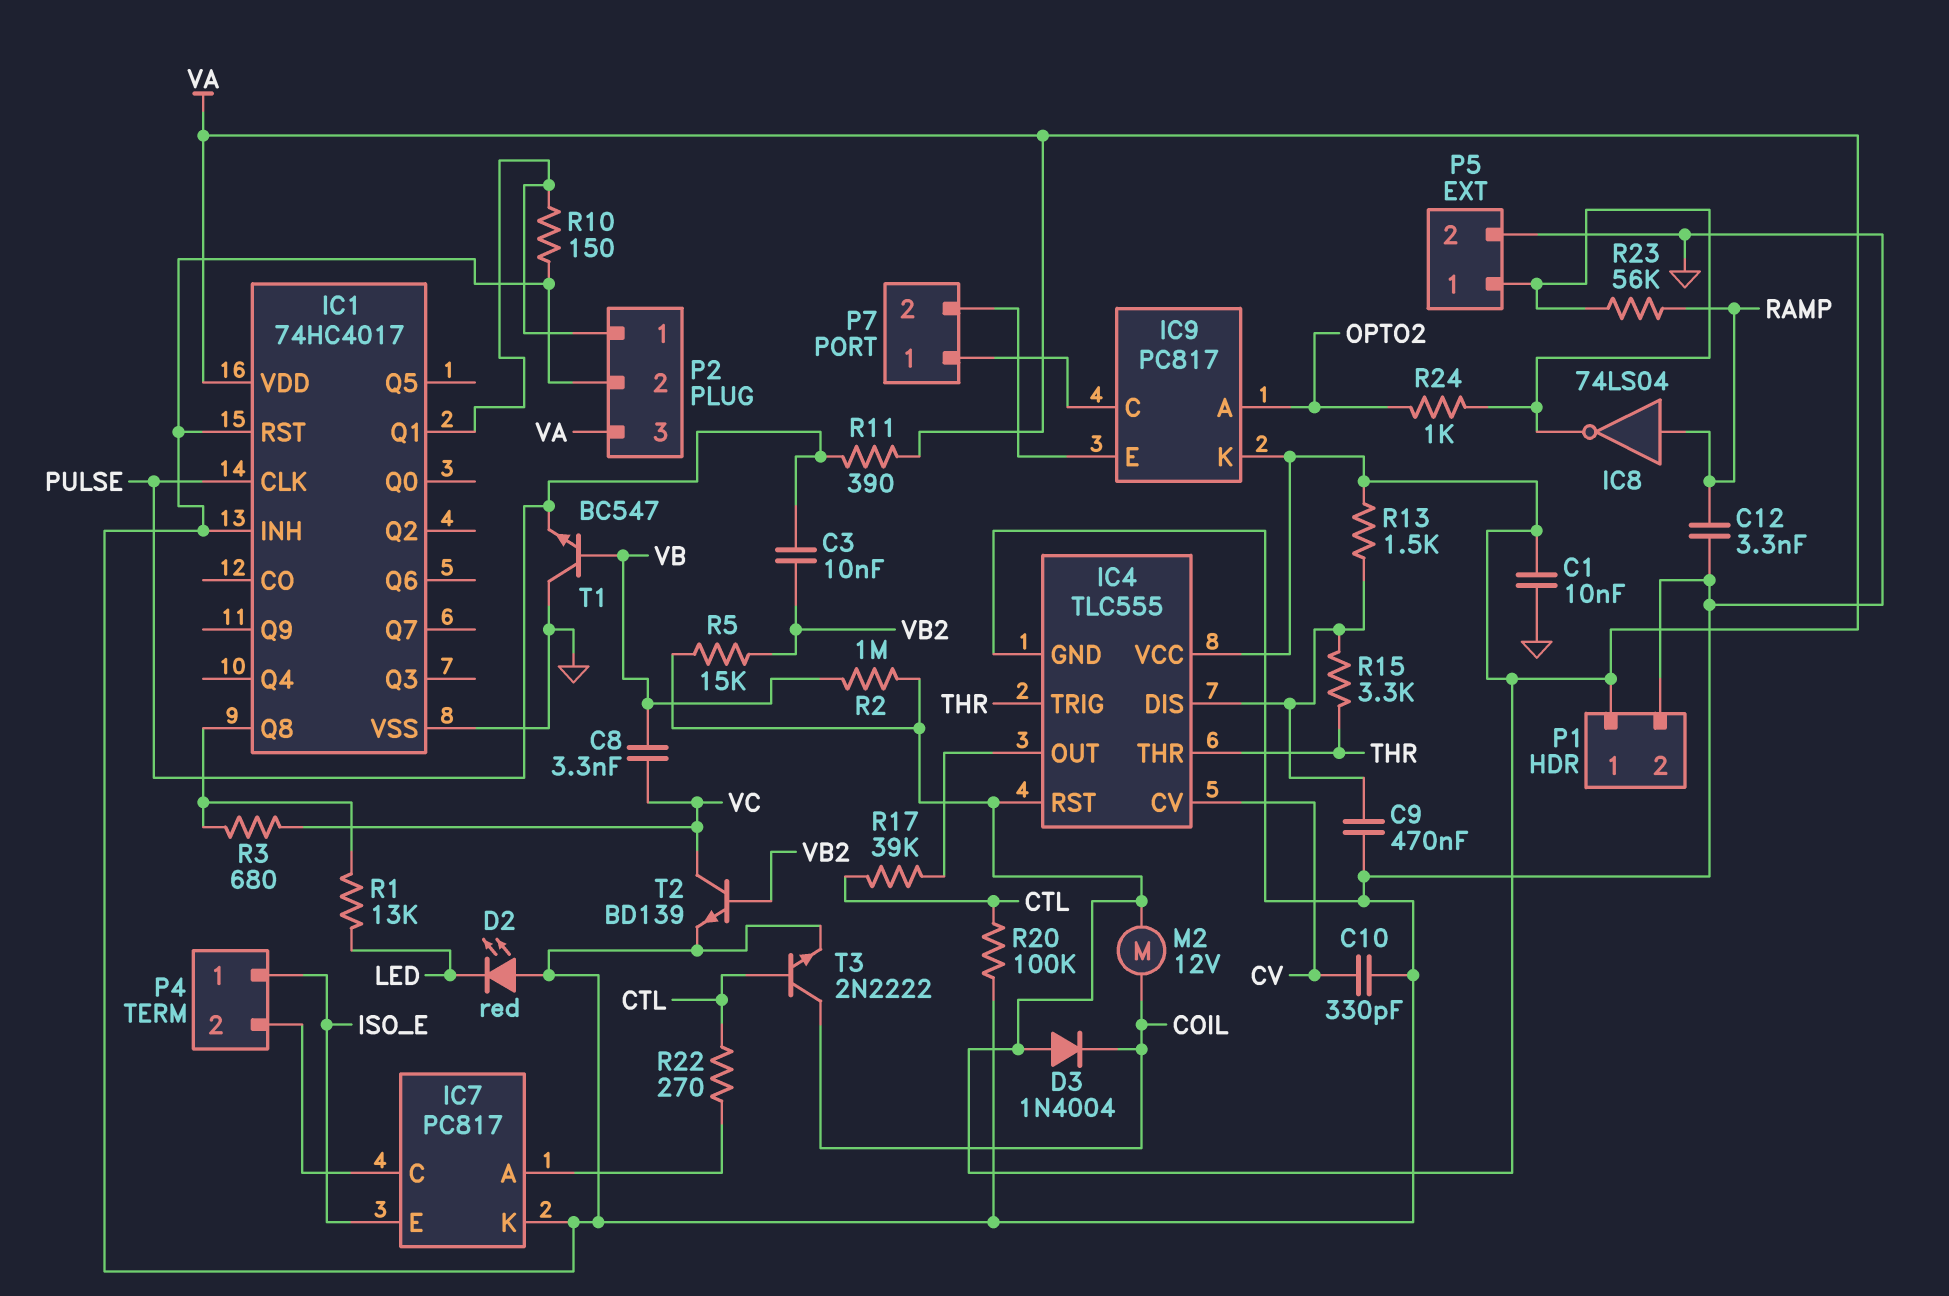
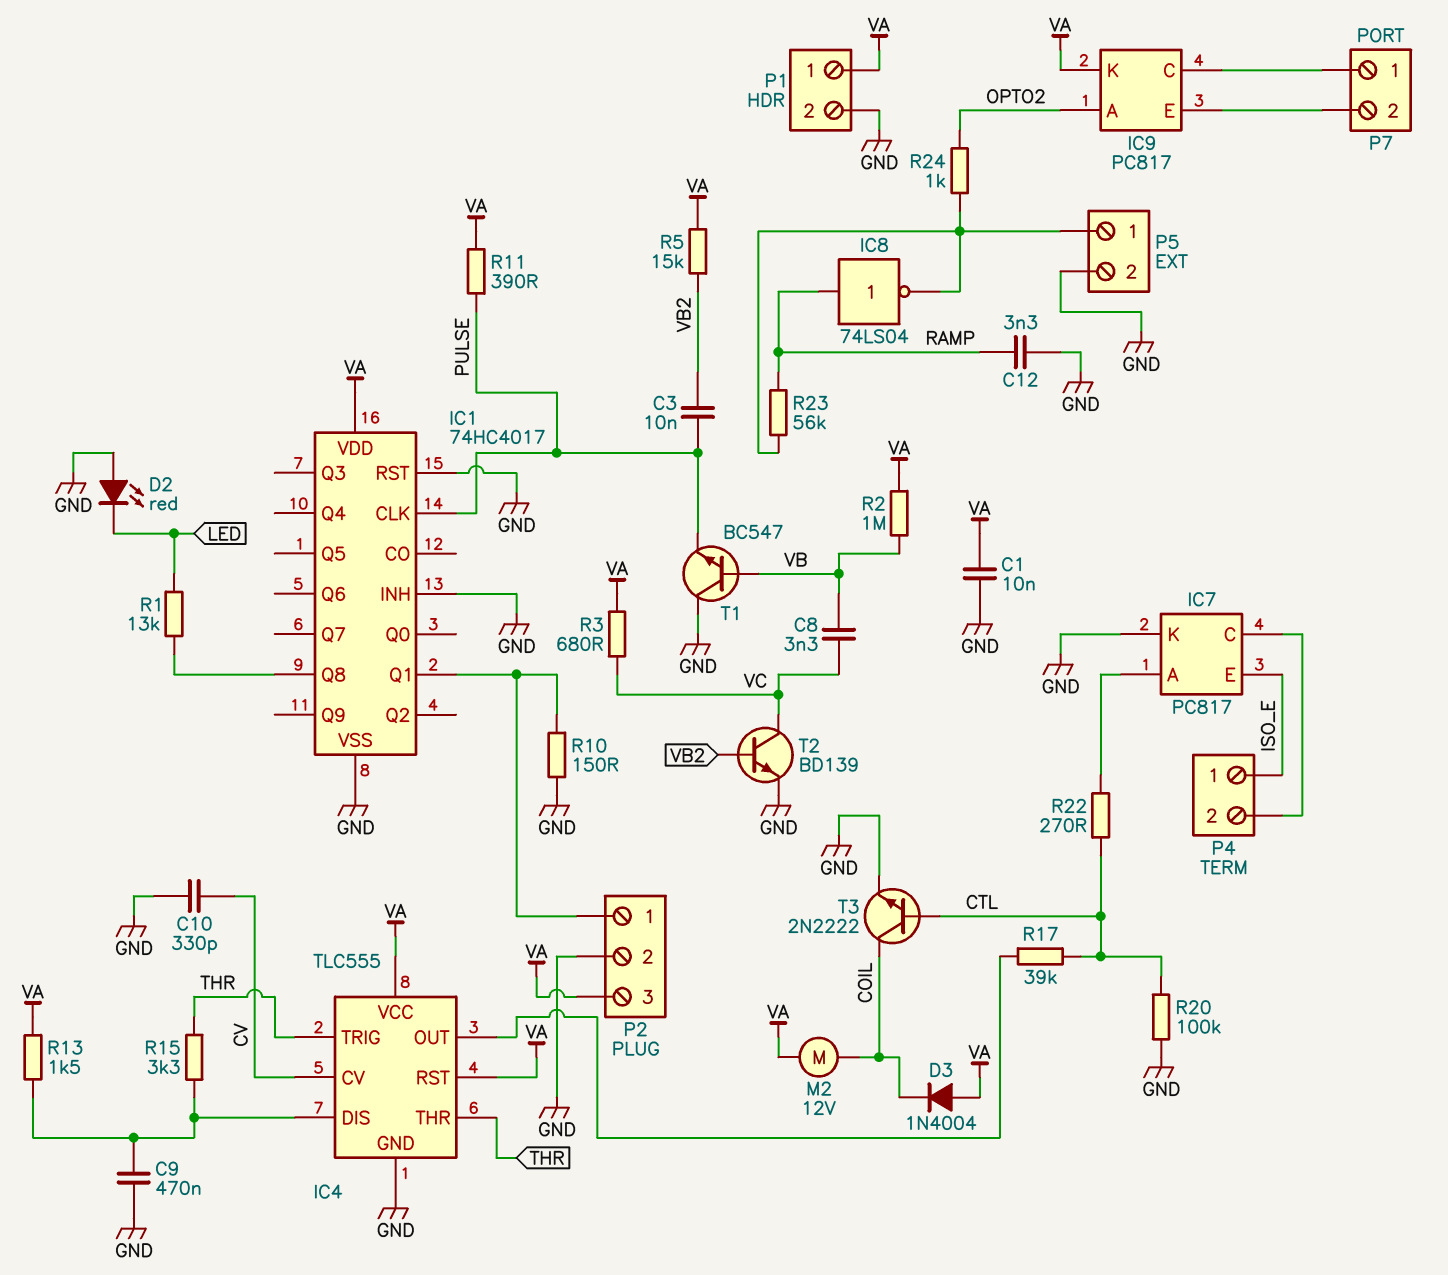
R3: 680 (IC1/Q8, VC) -> 680 (VA, VC)

